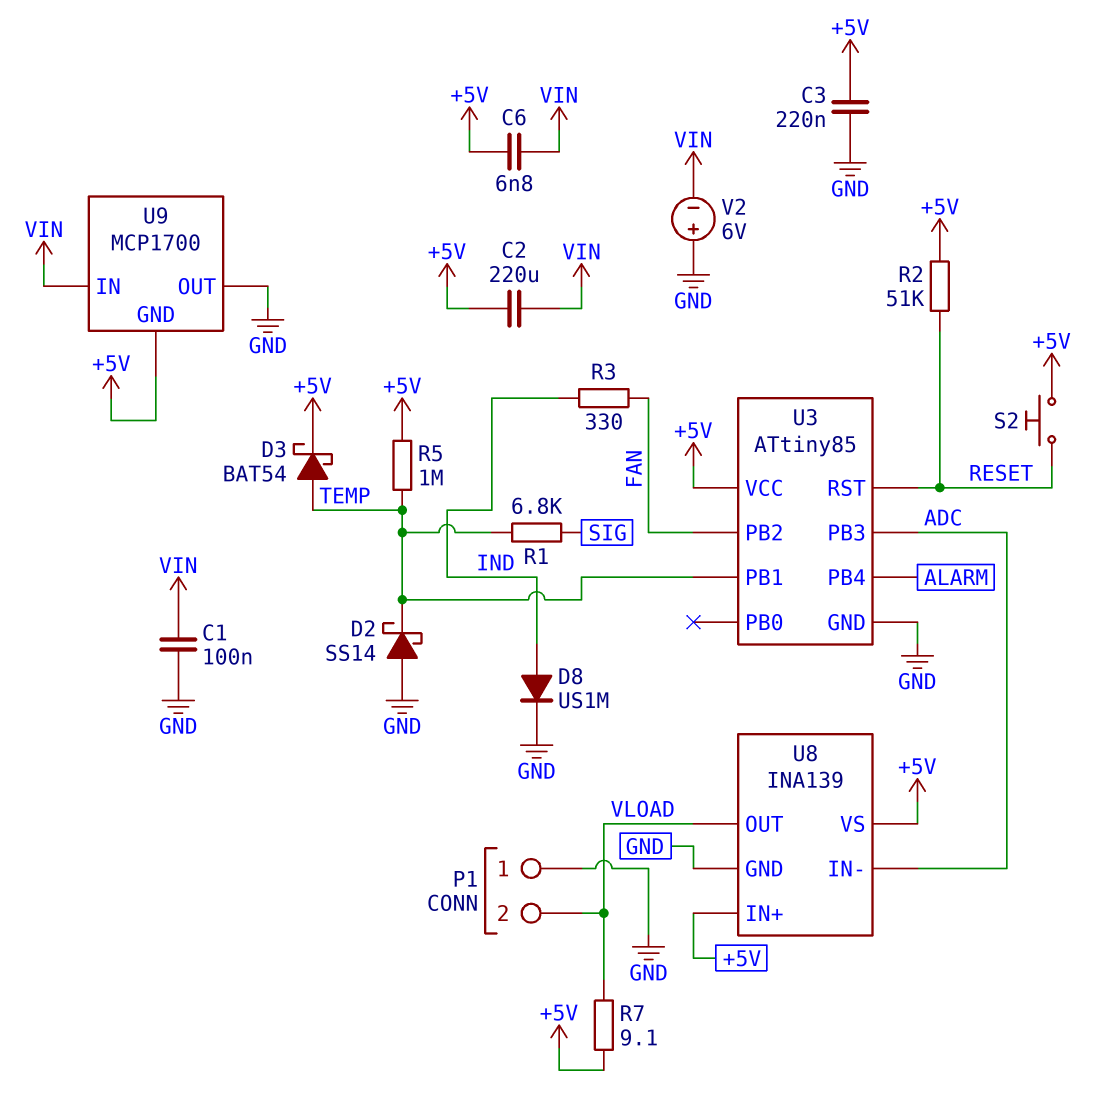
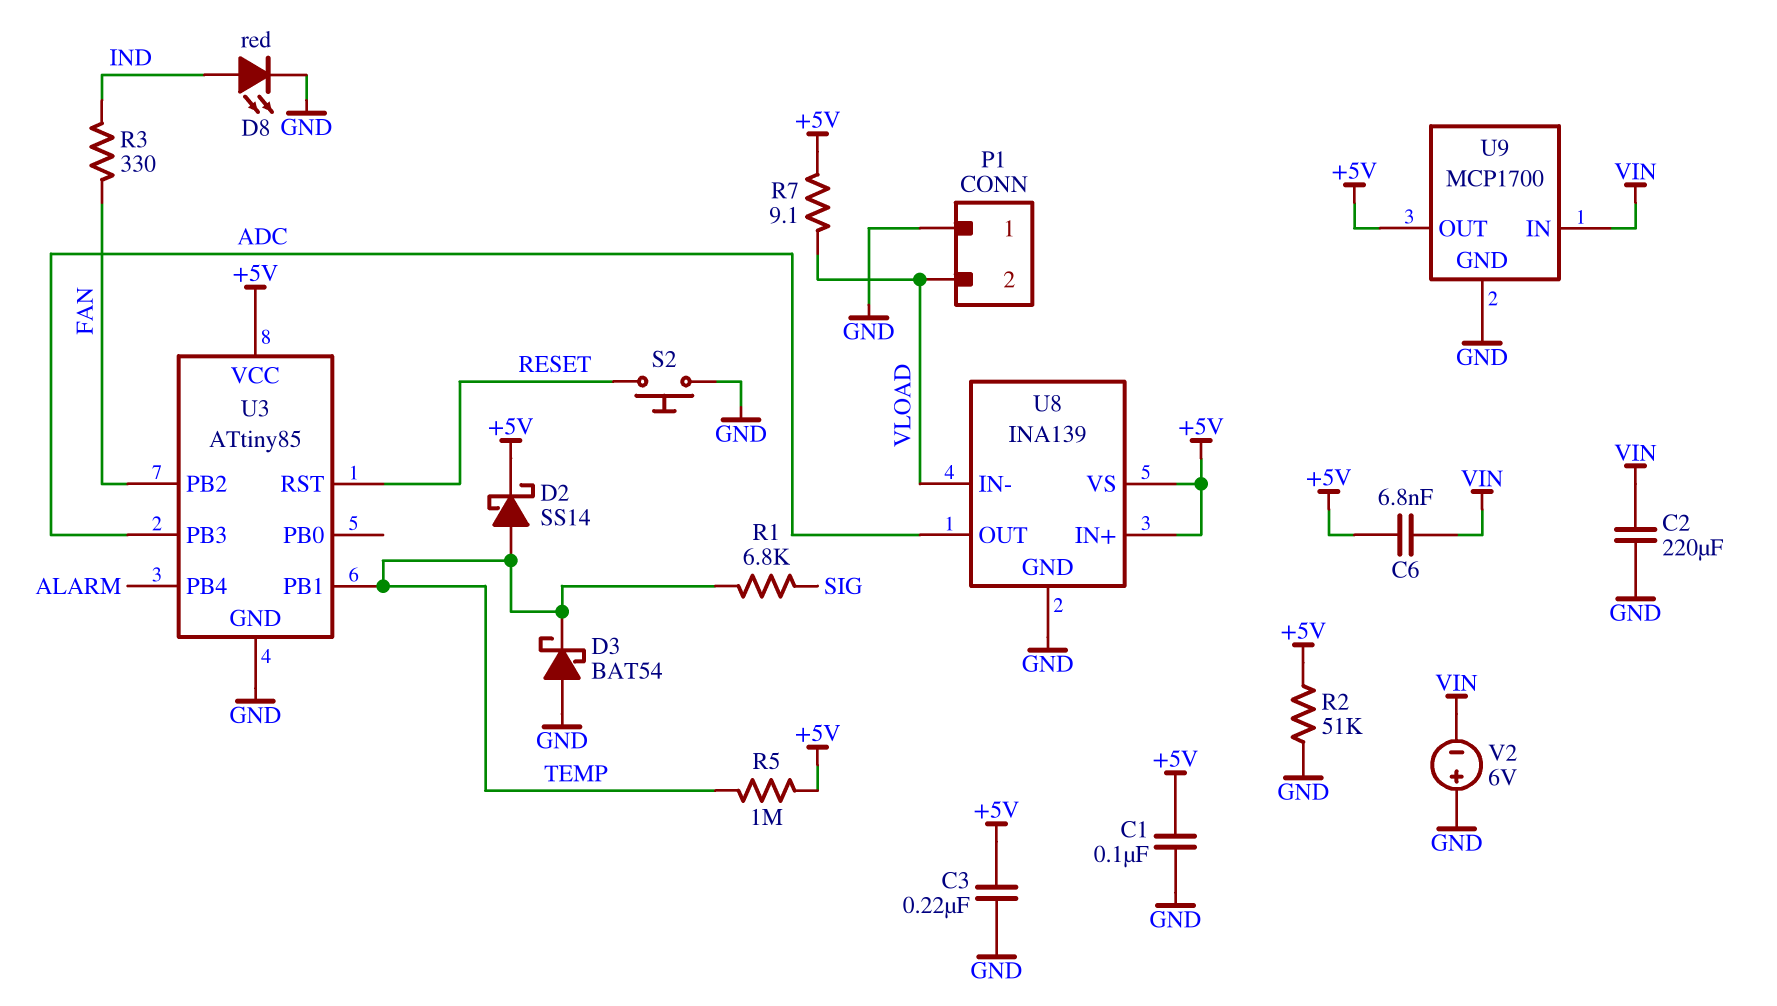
C1: 100nF (GND, VIN) -> 100nF (+5V, GND)
C2: 220uF (+5V, VIN) -> 220uF (GND, VIN)
D2: schottky SS14 (A GND, K TEMP) -> schottky SS14 (A TEMP, K +5V)
D3: schottky BAT54 (A TEMP, K +5V) -> schottky BAT54 (A GND, K TEMP)
D8: diode US1M (A IND, K GND) -> LED red (A IND, K GND)
R2: 51k (+5V, RESET) -> 51k (+5V, GND)
S2: button (+5V, RESET) -> button (GND, RESET)
U8 pin IN-: ADC -> VLOAD
U8 pin OUT: VLOAD -> ADC
U9 pin GND: +5V -> GND
U9 pin OUT: GND -> +5V

